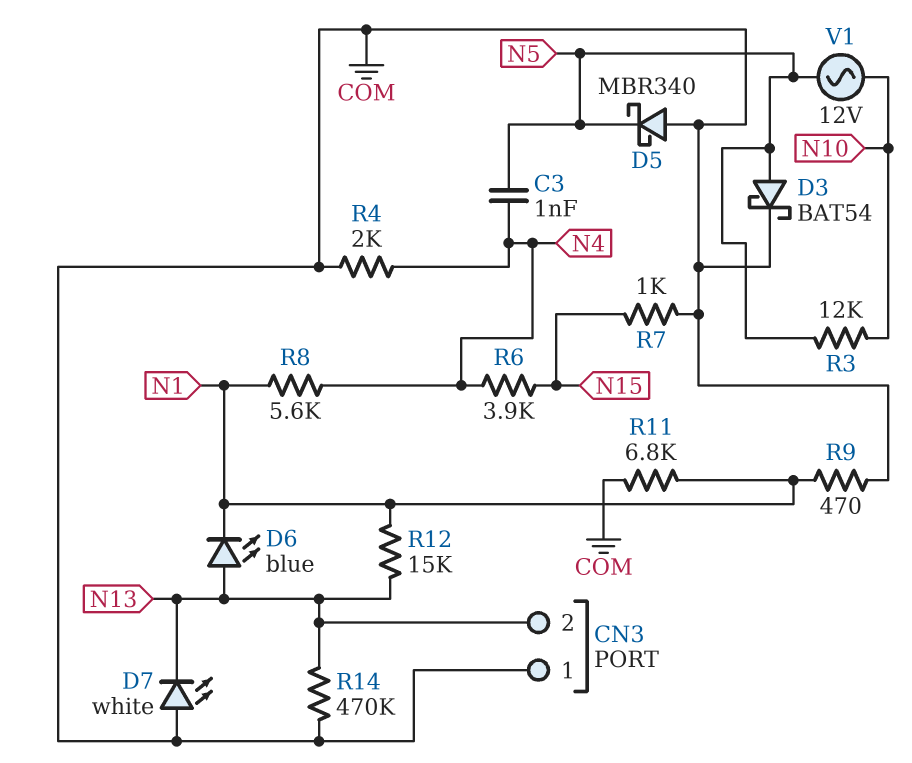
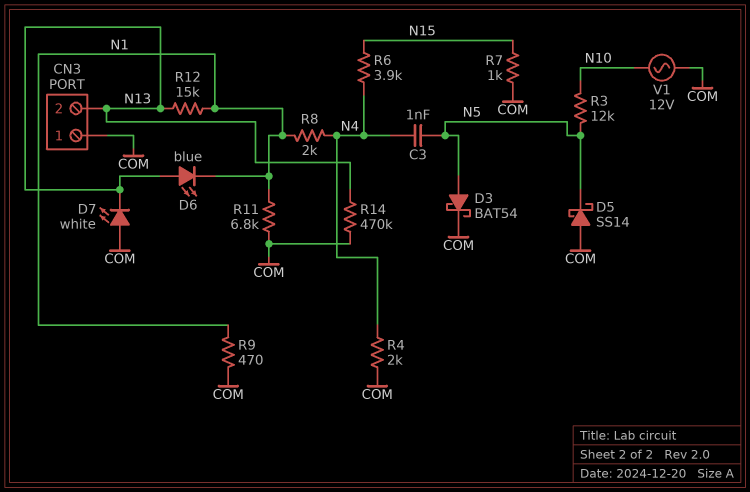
D5: schottky MBR340 (A COM, K N5) -> schottky SS14 (A COM, K N5)
R8: 5.6k (N1, N4) -> 2k (N1, N4)
V1: AC 12V (N5, N10) -> AC 12V (COM, N10)

